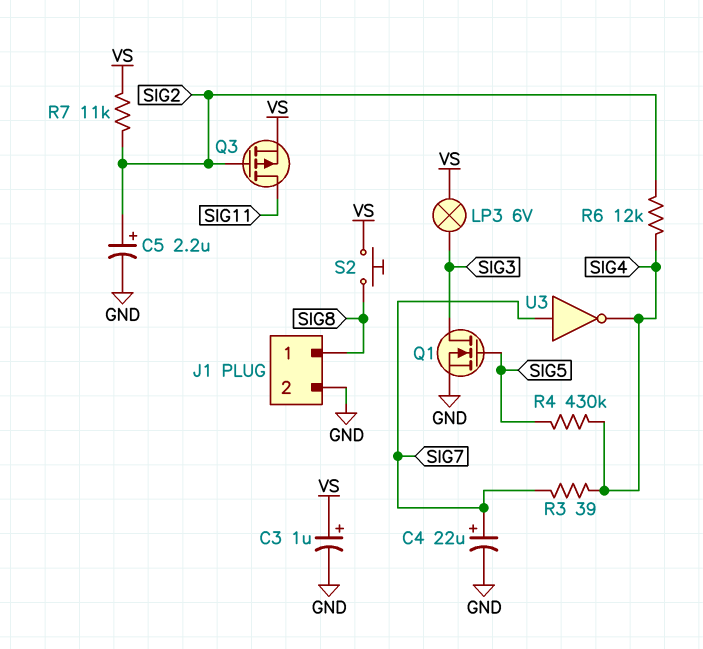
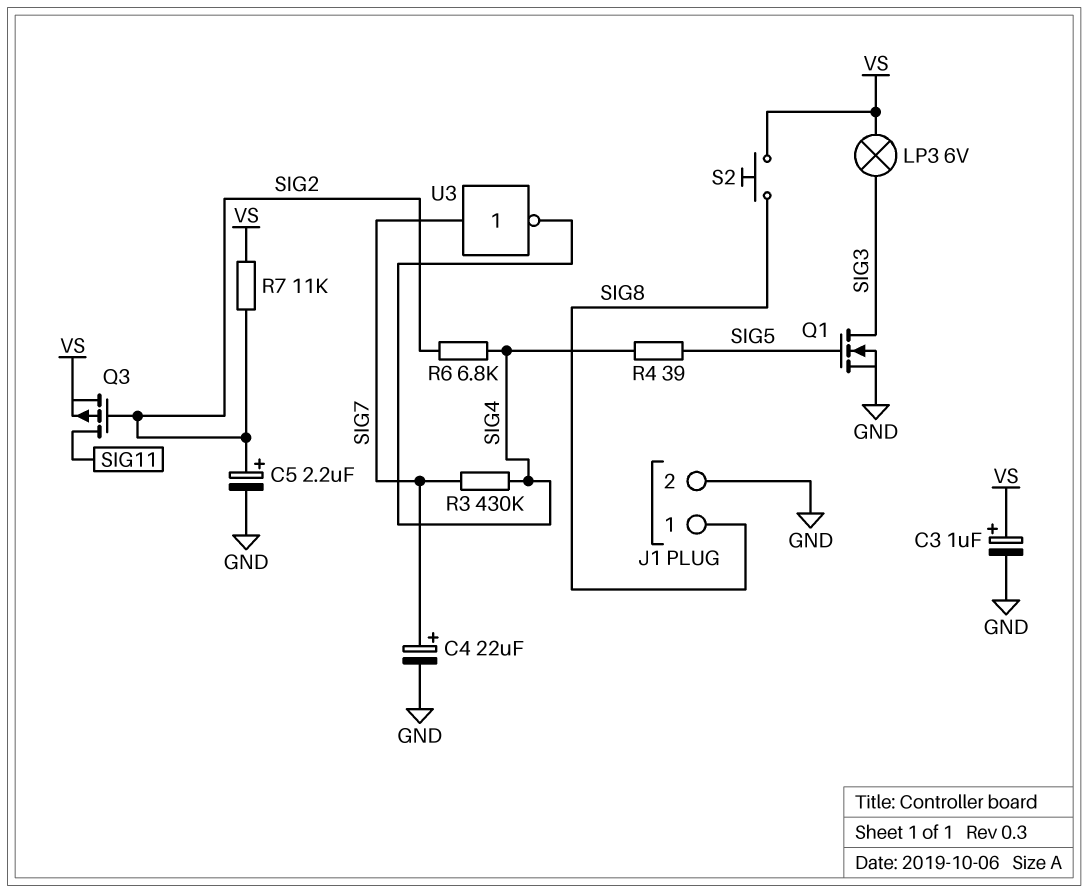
R3: 39 (SIG4, SIG7) -> 430k (SIG4, SIG7)
R4: 430k (SIG4, SIG5) -> 39 (SIG4, SIG5)
R6: 12k (SIG2, SIG4) -> 6.8k (SIG2, SIG4)

